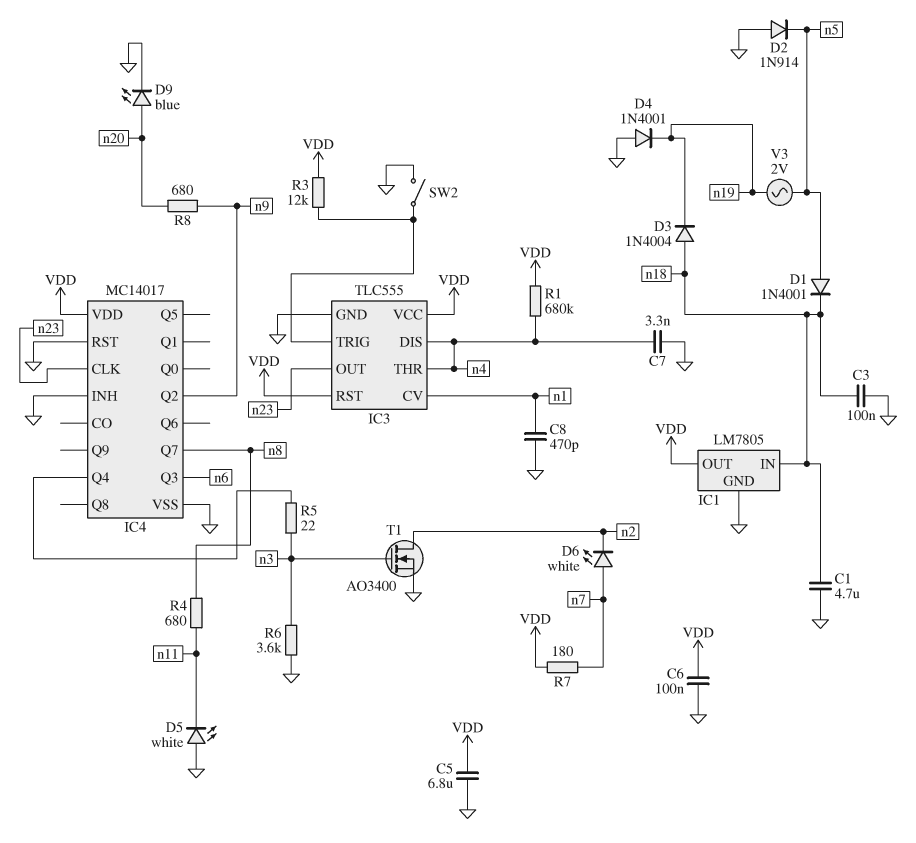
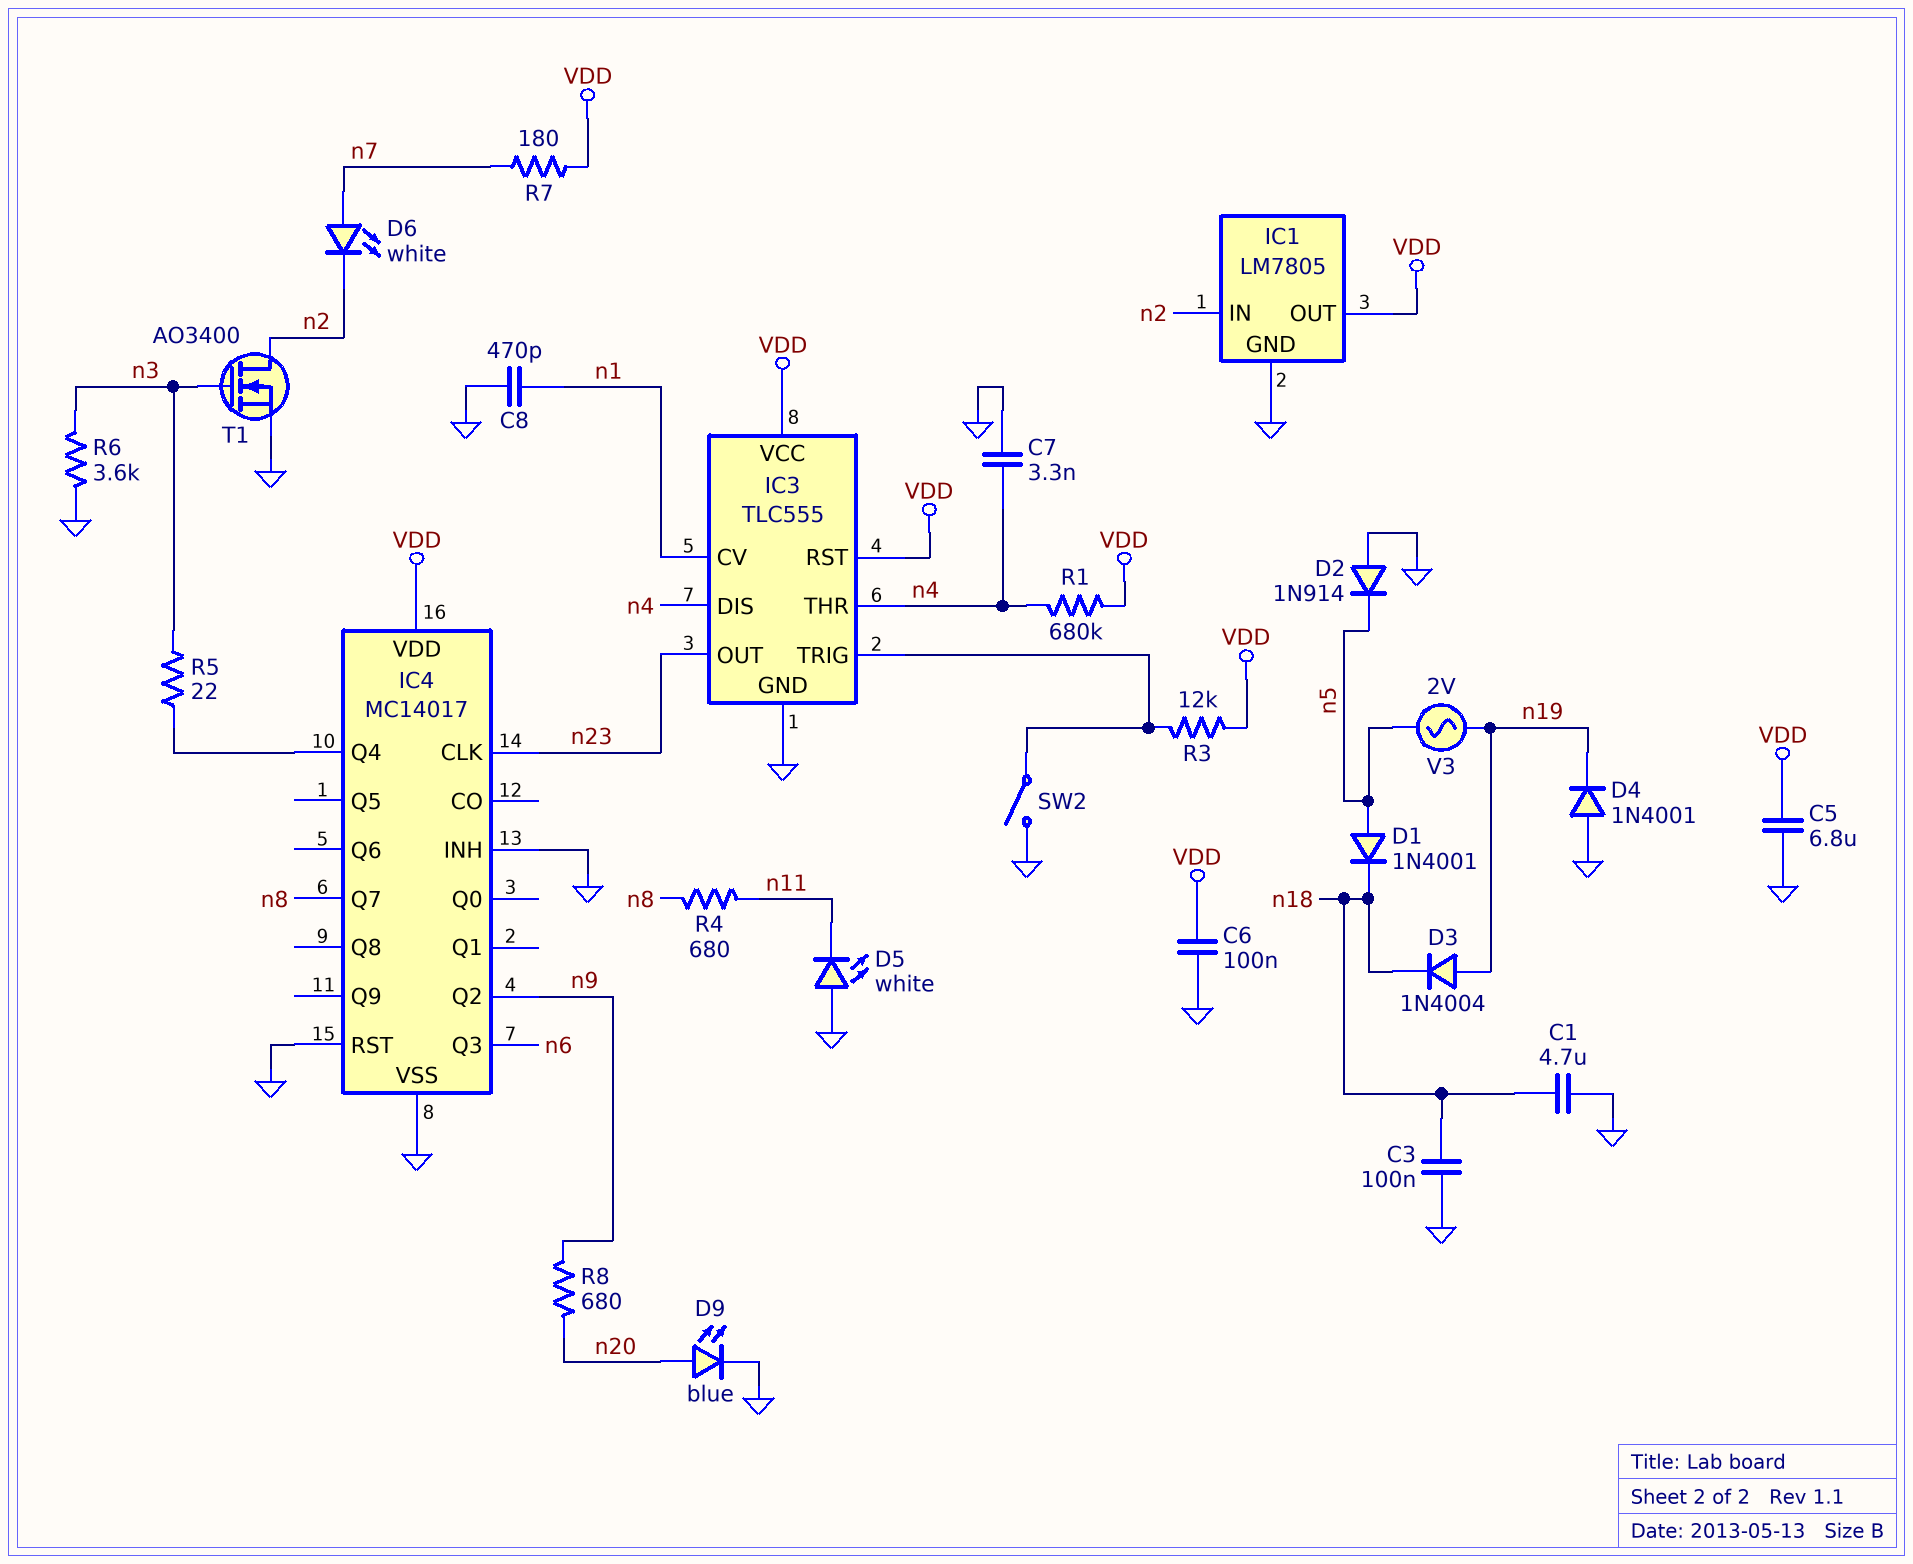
D3: diode 1N4004 (A n18, K n19) -> diode 1N4004 (A n19, K n18)
IC1 pin IN: n18 -> n2

